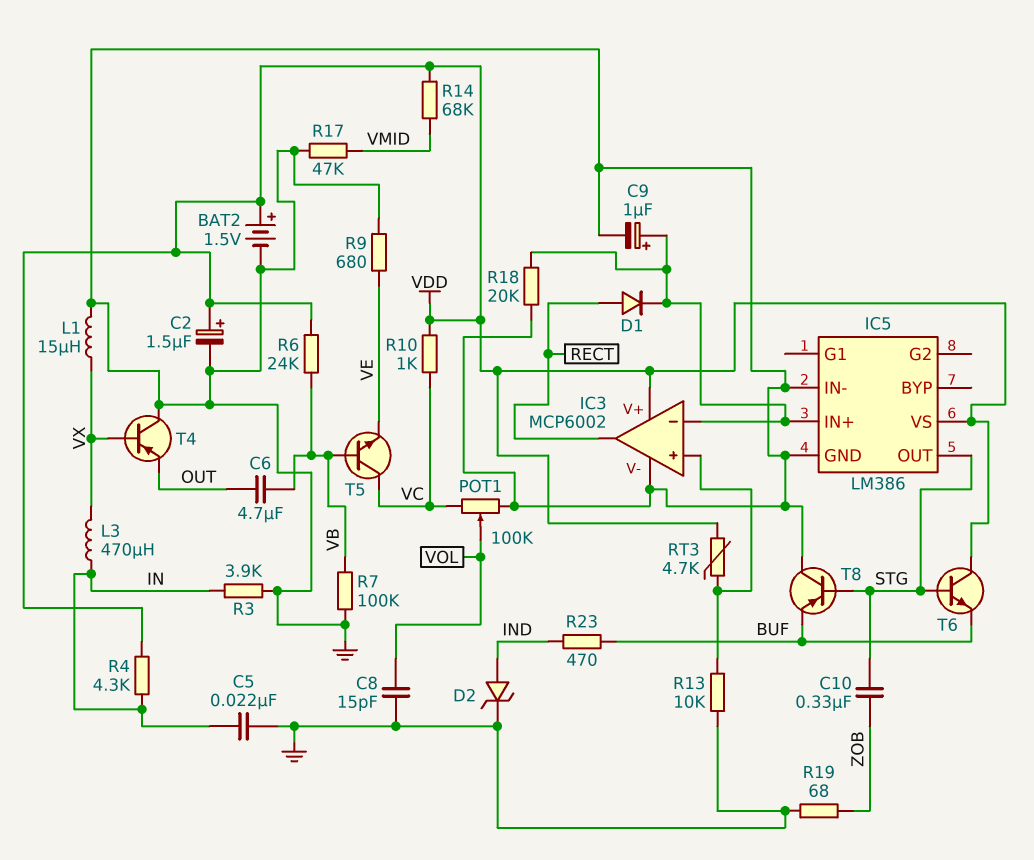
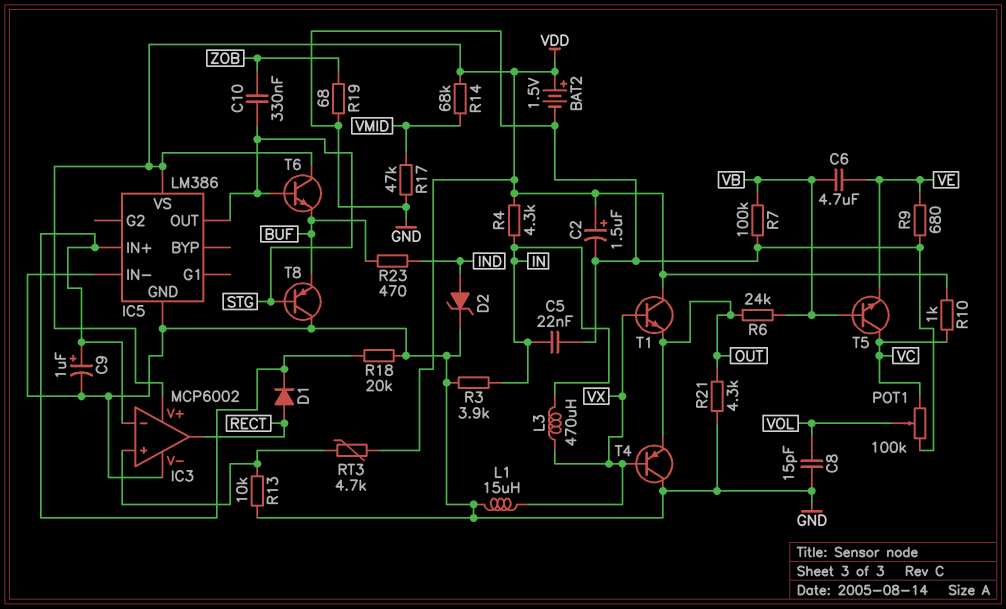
C6: 4.7uF (OUT, VB) -> 4.7uF (VB, VE)
R6: 24k (VB, VDD) -> 24k (OUT, VB)
R21: none -> 4.3k (GND, OUT)
T1: none -> NPN (B VX, C VDD, E OUT)

